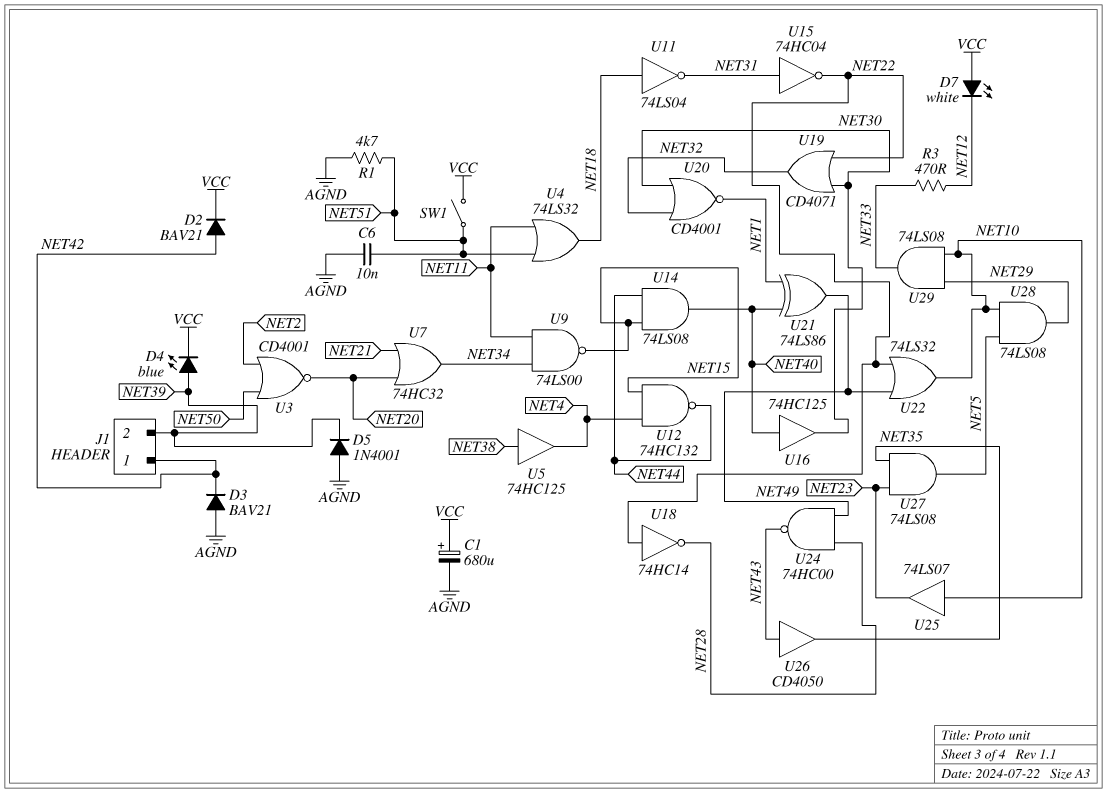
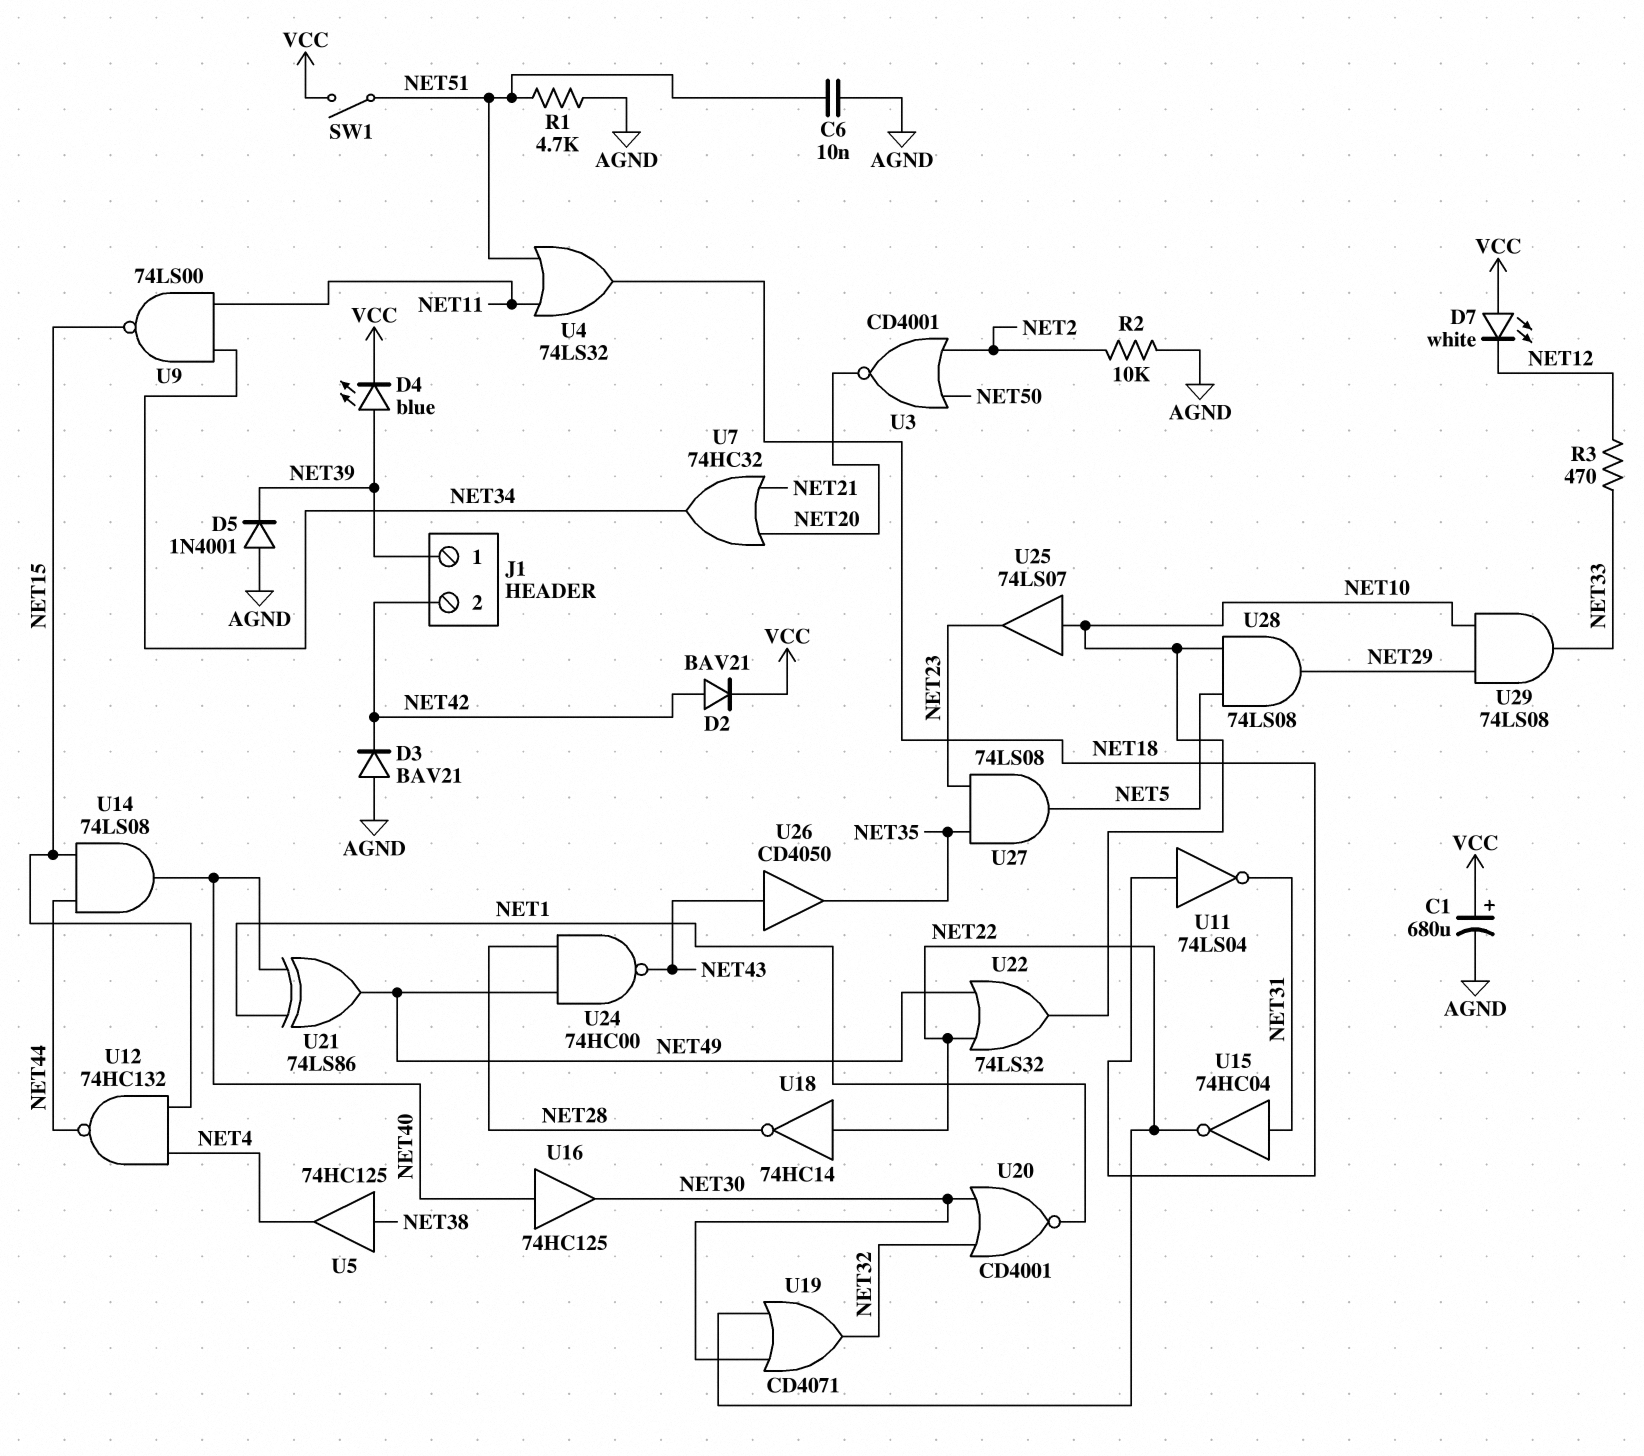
J1 pin 1: NET42 -> NET39
J1 pin 2: NET39 -> NET42
R2: none -> 10k (AGND, NET2)

